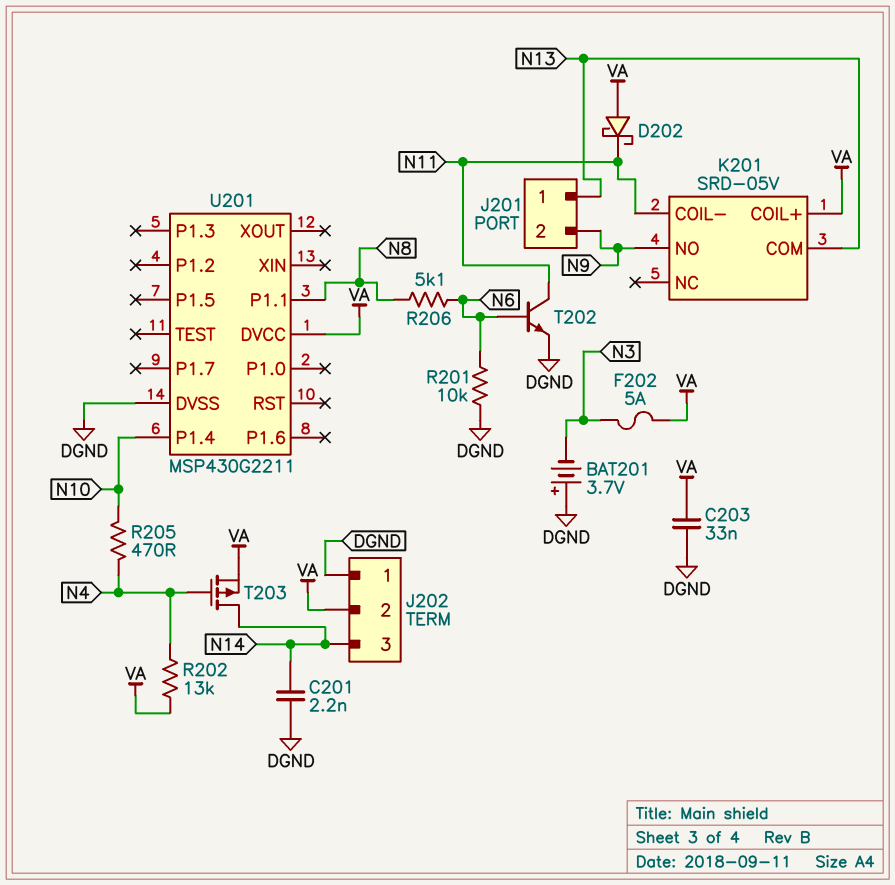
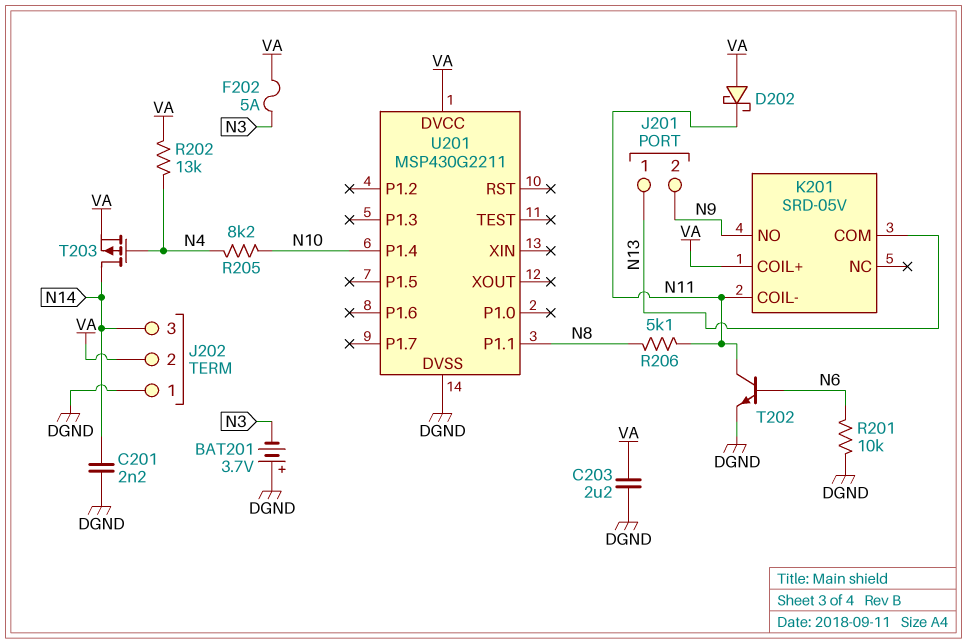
C203: 33nF (DGND, VA) -> 2.2uF (DGND, VA)
R205: 470 (N4, N10) -> 8.2k (N4, N10)
R206: 5.1k (N6, N8) -> 5.1k (N8, N11)

